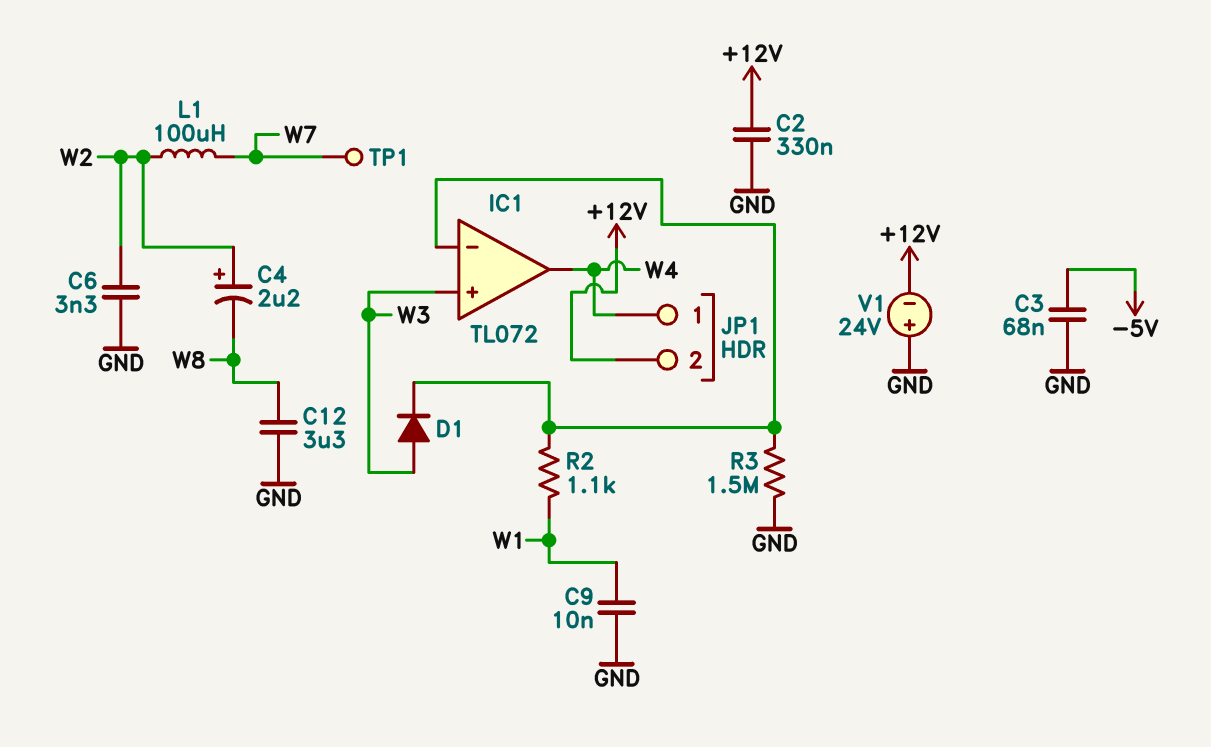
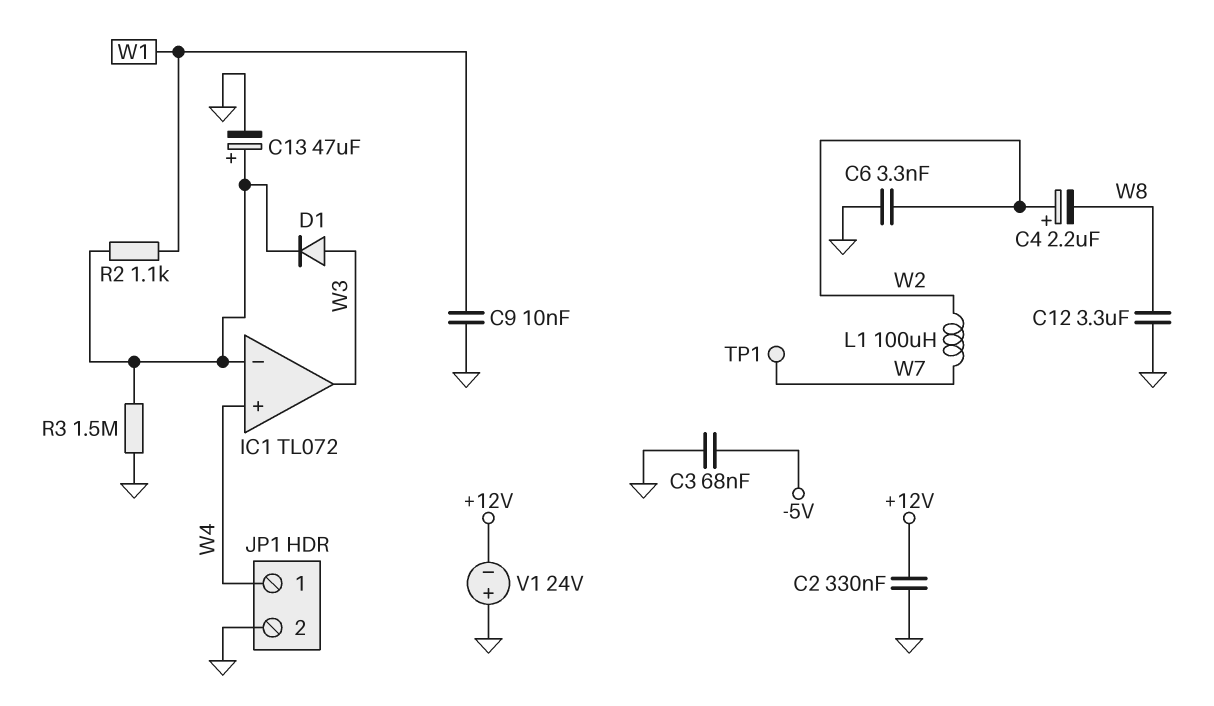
C13: none -> 47uF (plus IC1/in-, minus GND)
IC1 pin in+: W3 -> W4
IC1 pin out: W4 -> W3
JP1 pin 2: +12V -> GND

